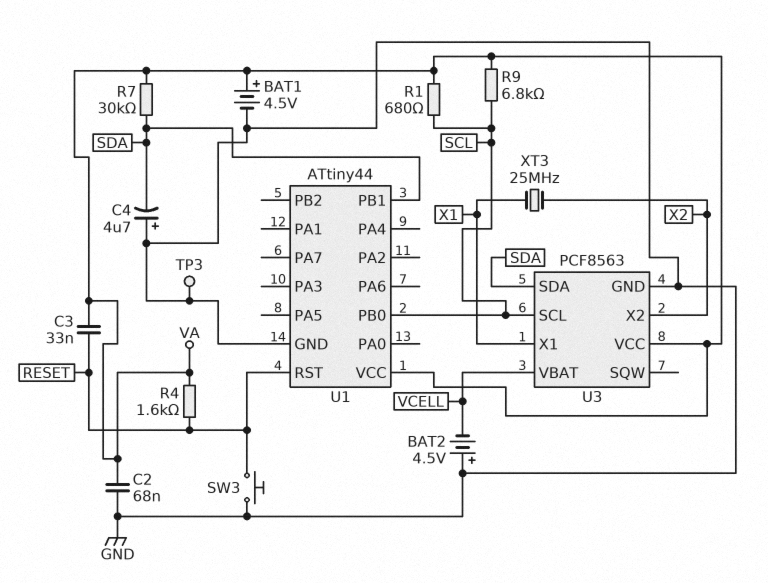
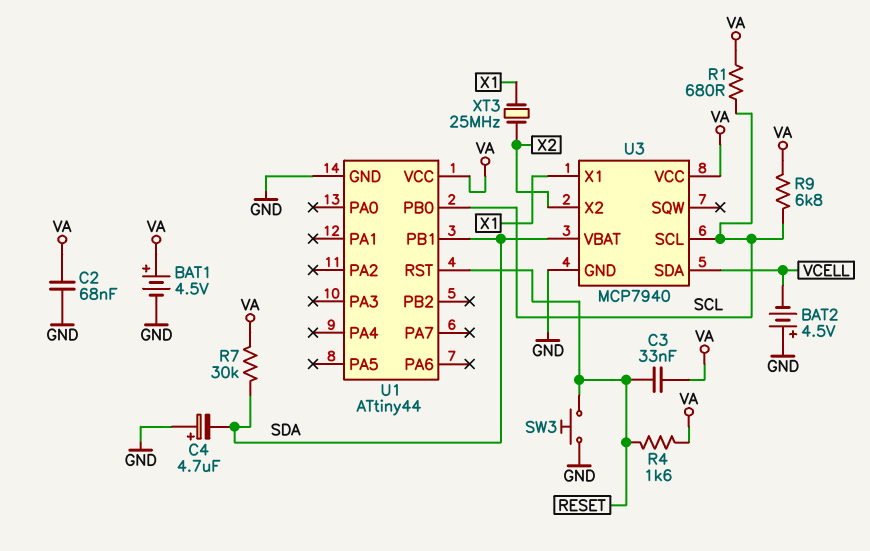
TP3: test point (GND) -> none
U3: PCF8563 -> MCP7940
U3 pin SDA: SDA -> VCELL
U3 pin VBAT: VCELL -> SDA

